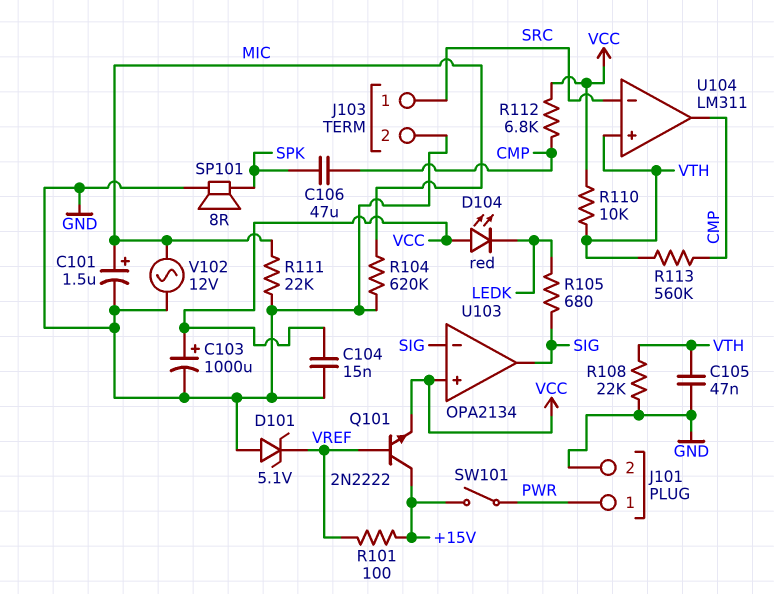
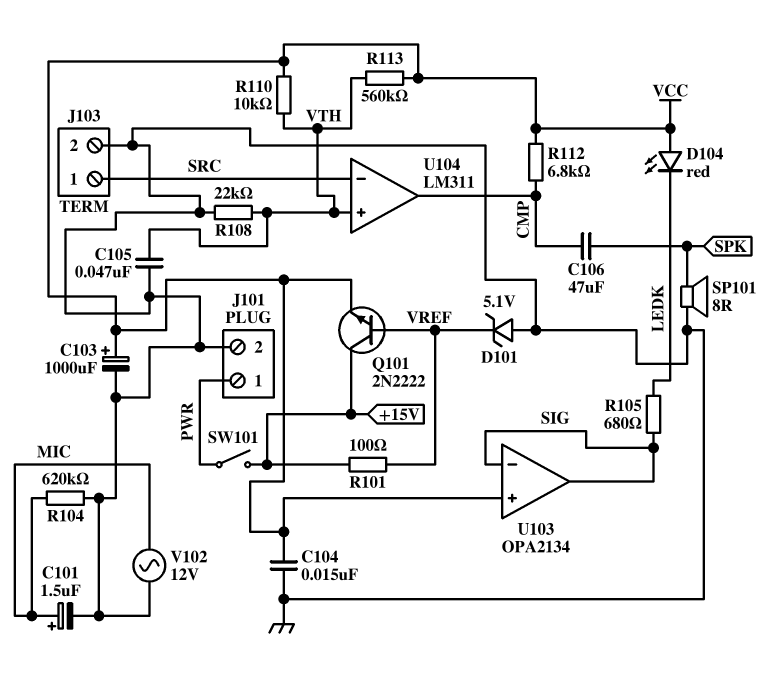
R111: 22k (GND, MIC) -> none
R113: 560k (CMP, VTH) -> 560k (VCC, VTH)

